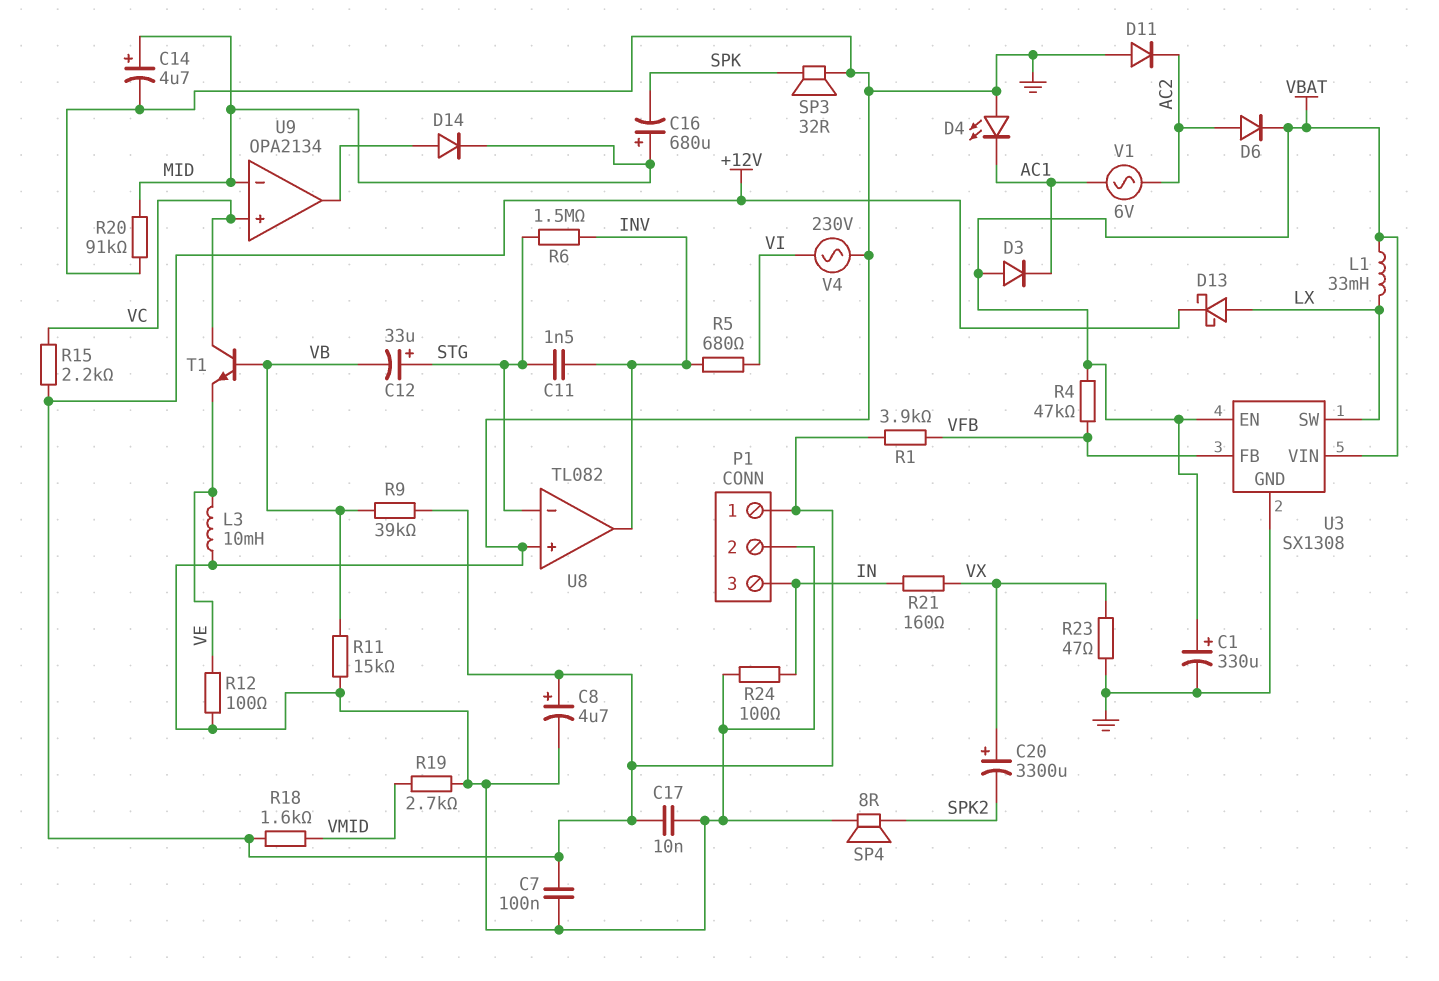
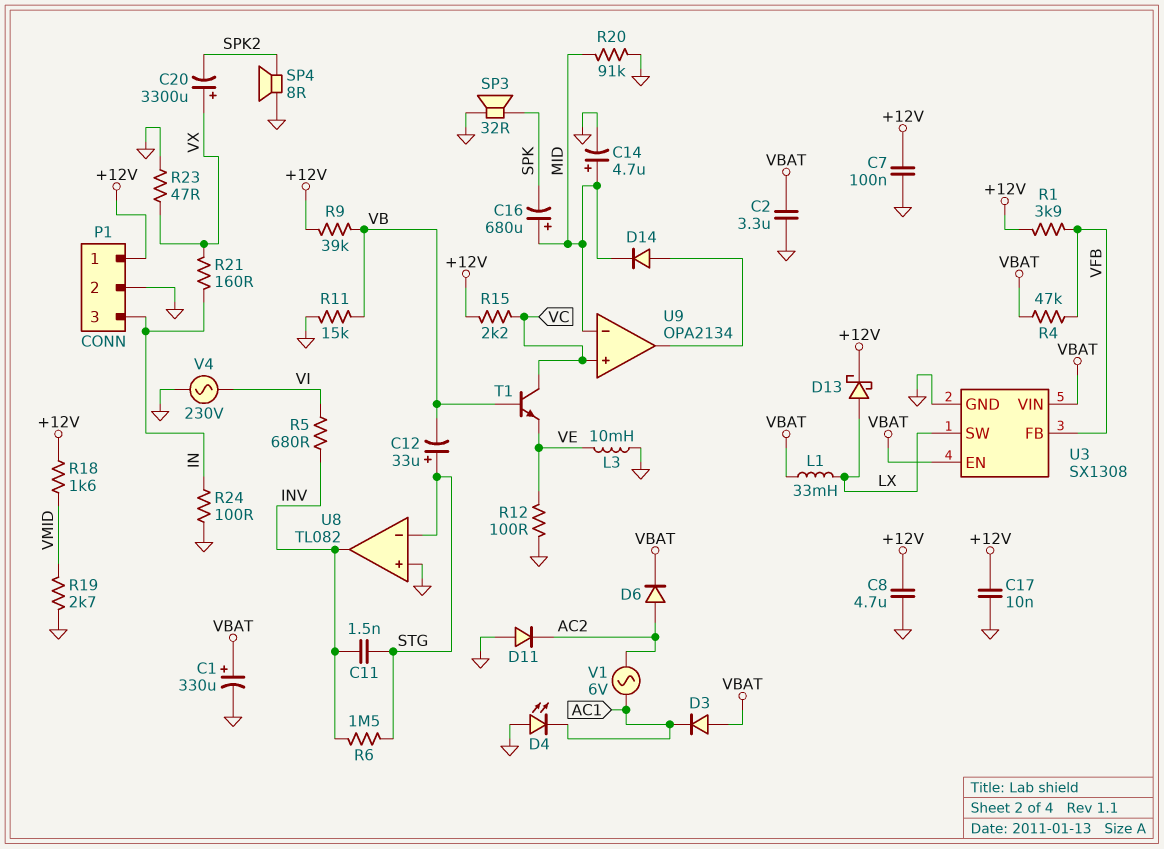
C2: none -> 3.3uF (GND, VBAT)
C8: 4.7uF (plus +12V, minus GND) -> 4.7uF (+12V, GND)

